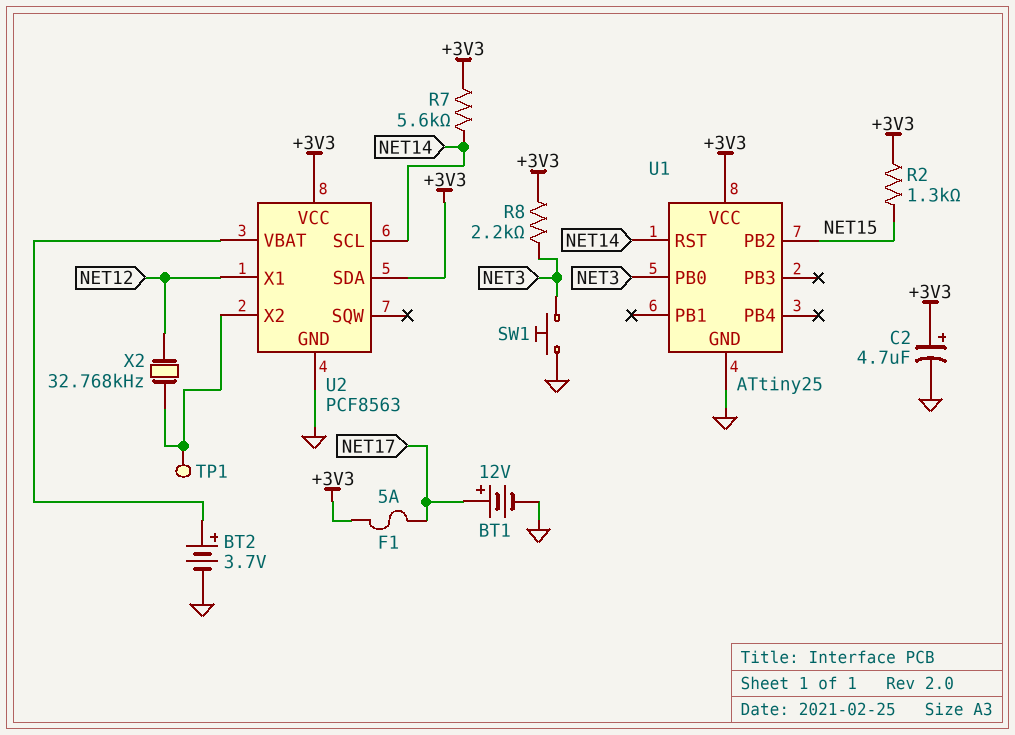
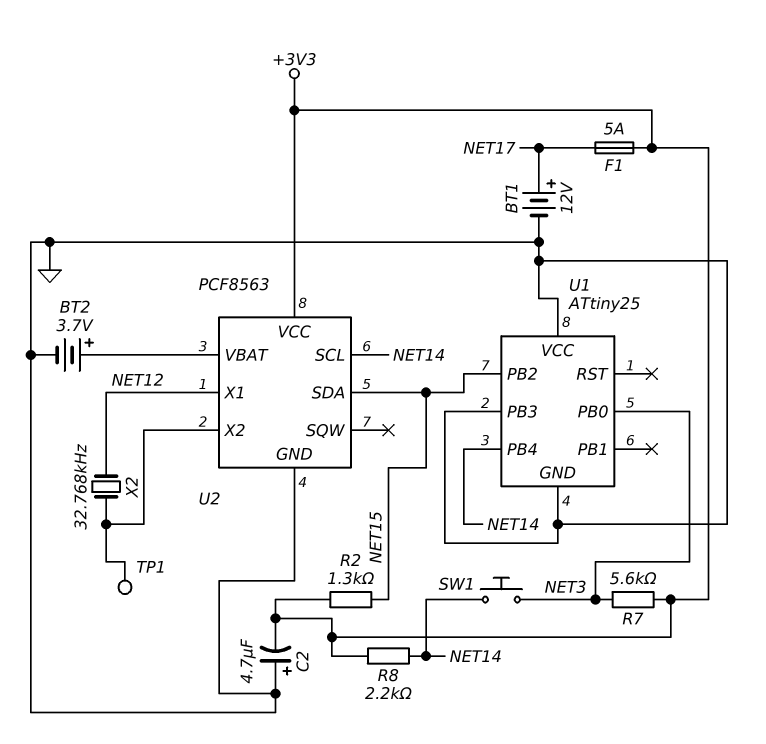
C2: 4.7uF (plus +3V3, minus GND) -> 4.7uF (plus GND, minus +3V3)
R7: 5.6k (+3V3, NET14) -> 5.6k (+3V3, NET3)
R8: 2.2k (+3V3, NET3) -> 2.2k (+3V3, NET14)
SW1: button (GND, NET3) -> button (NET3, NET14)
U1 pin PB3: none -> GND
U1 pin PB4: none -> NET14
U1 pin RST: NET14 -> none
U1 pin VCC: +3V3 -> GND
U2 pin SDA: +3V3 -> NET15

